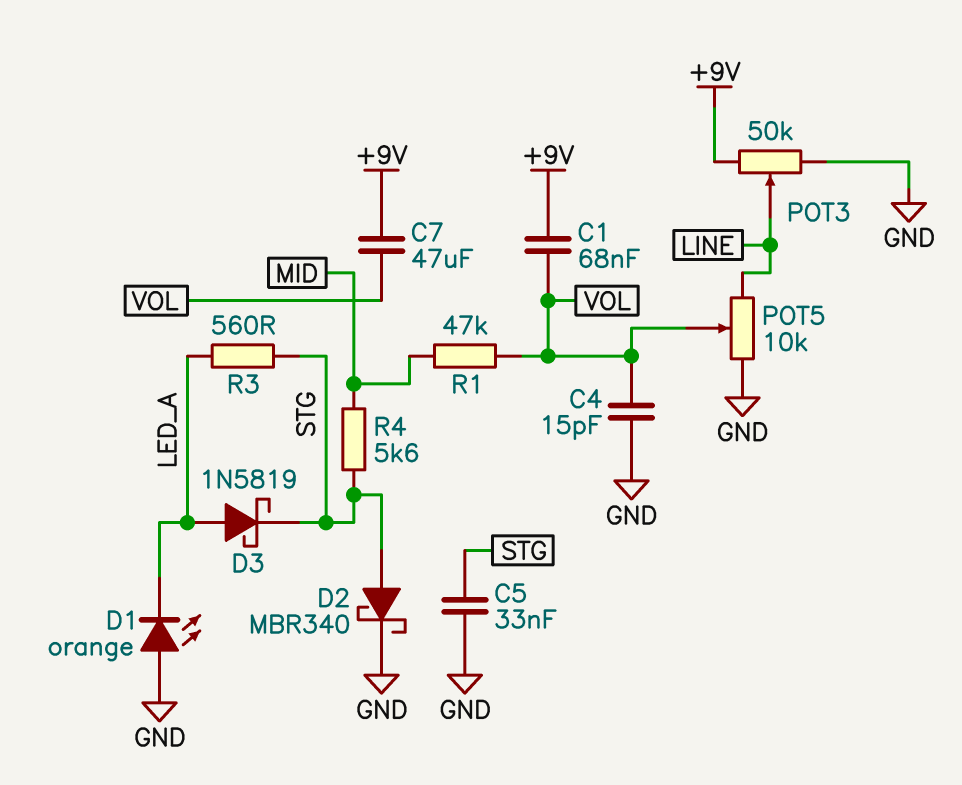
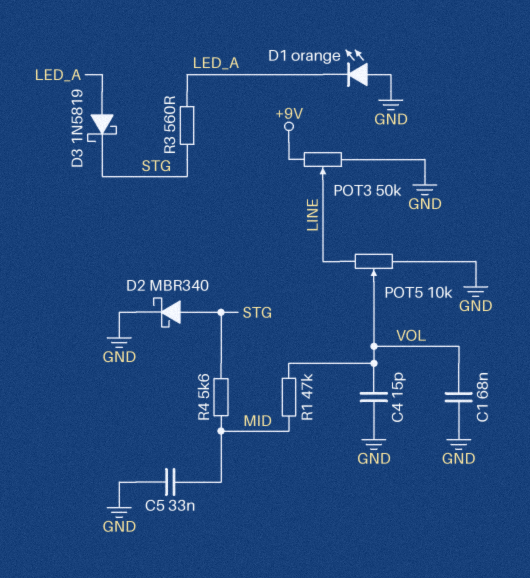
C1: 68nF (+9V, VOL) -> 68nF (GND, VOL)
C5: 33nF (GND, STG) -> 33nF (GND, MID)
C7: 47uF (+9V, VOL) -> none

